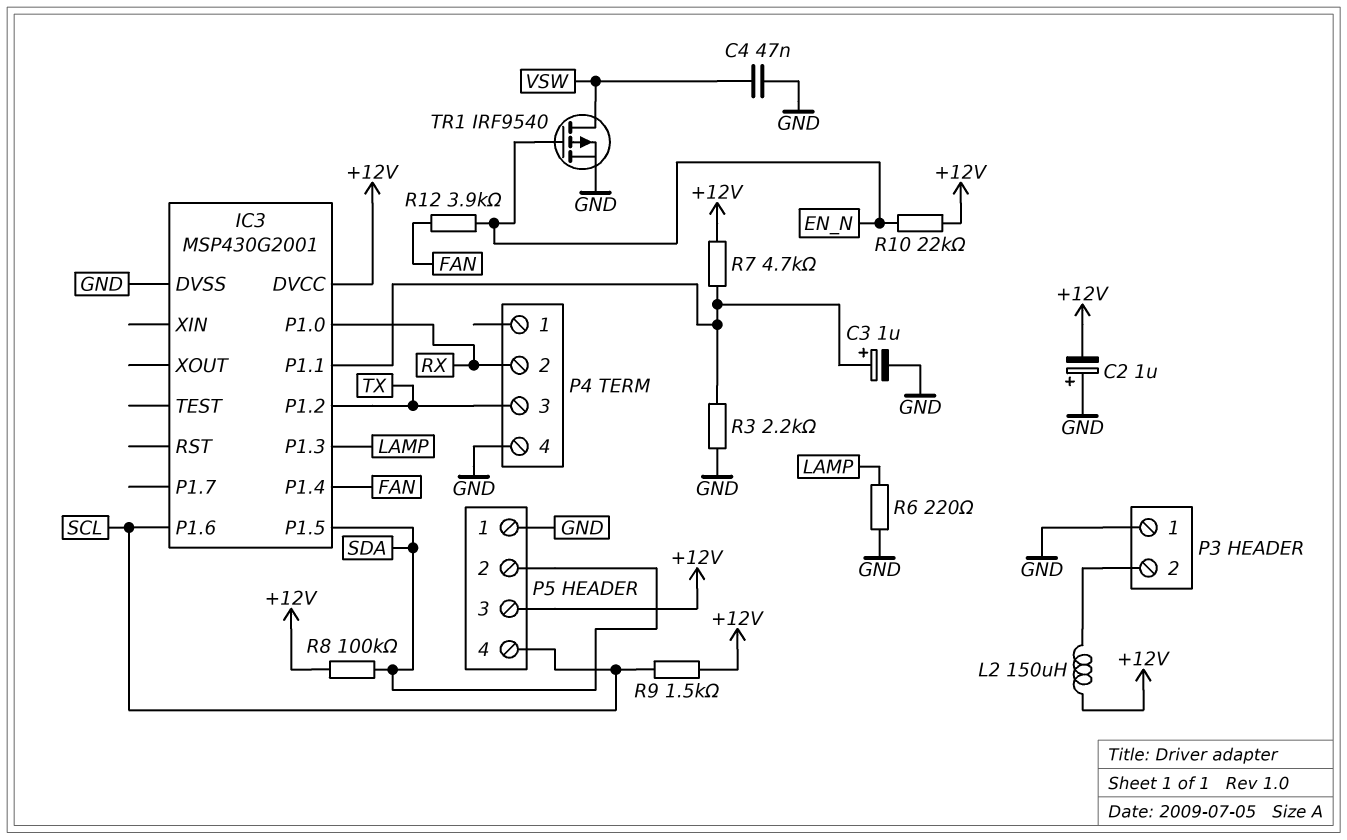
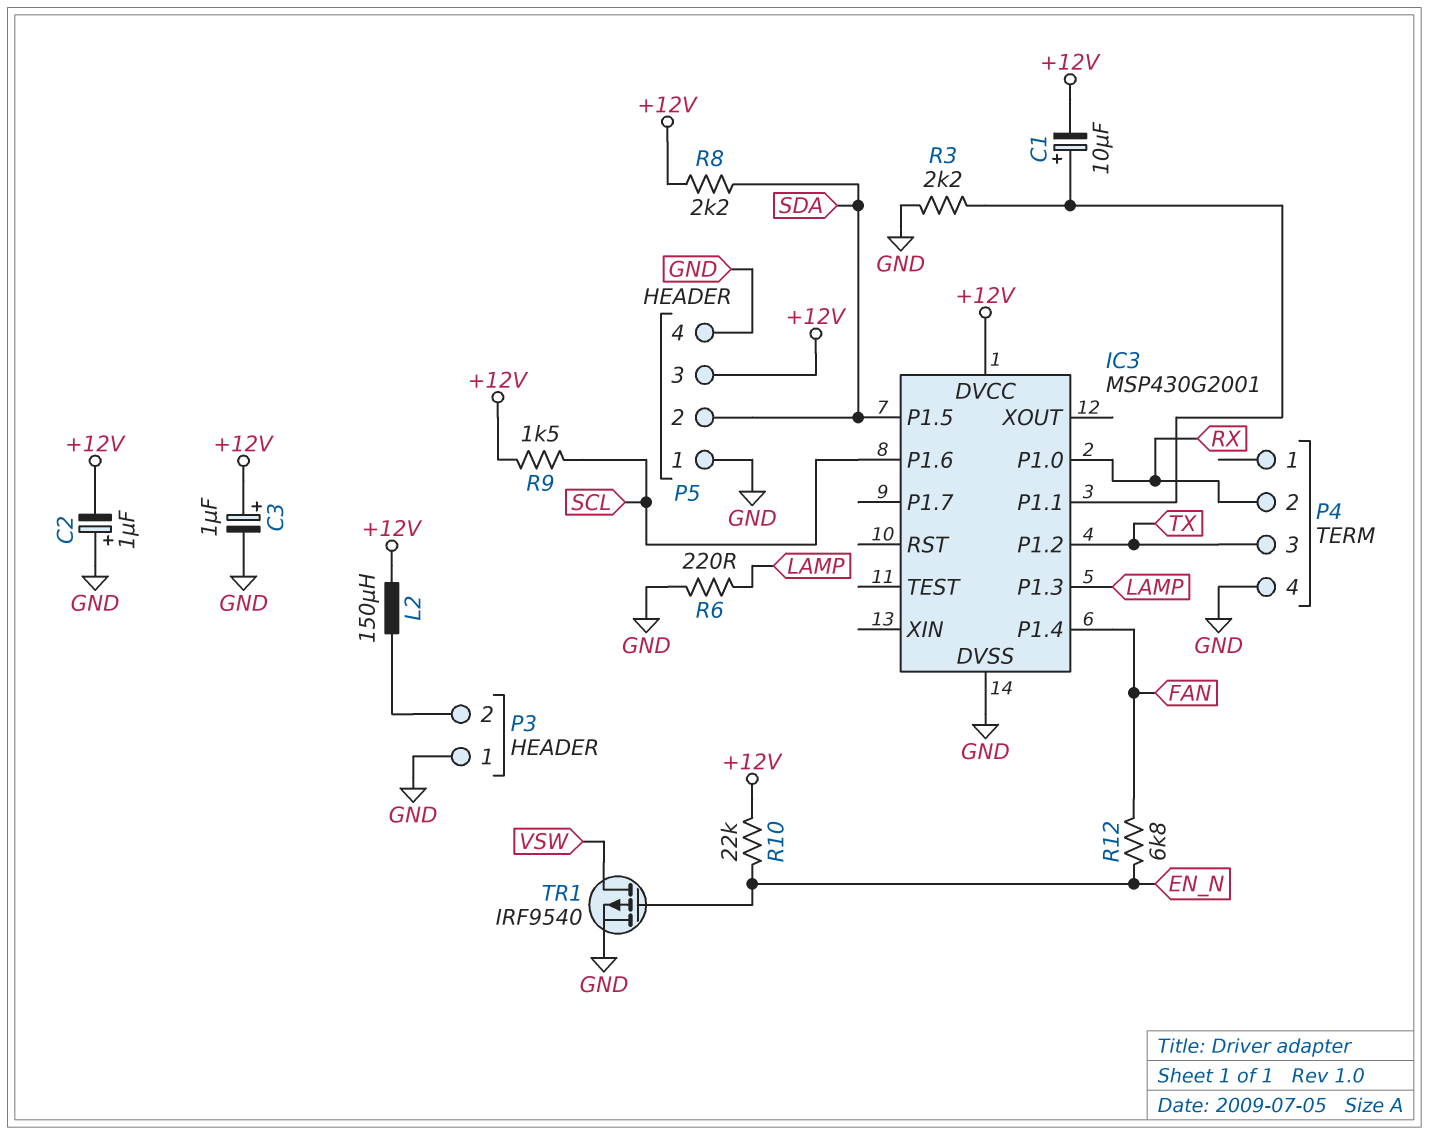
C1: none -> 10uF (plus IC3/P1.1, minus +12V)
C3: 1uF (plus IC3/P1.1, minus GND) -> 1uF (plus +12V, minus GND)
C4: 47nF (GND, VSW) -> none
P5 pin 4: SCL -> GND
R7: 4.7k (+12V, IC3/P1.1) -> none
R8: 100k (+12V, SDA) -> 2.2k (+12V, SDA)
R12: 3.9k (EN_N, FAN) -> 6.8k (EN_N, FAN)

